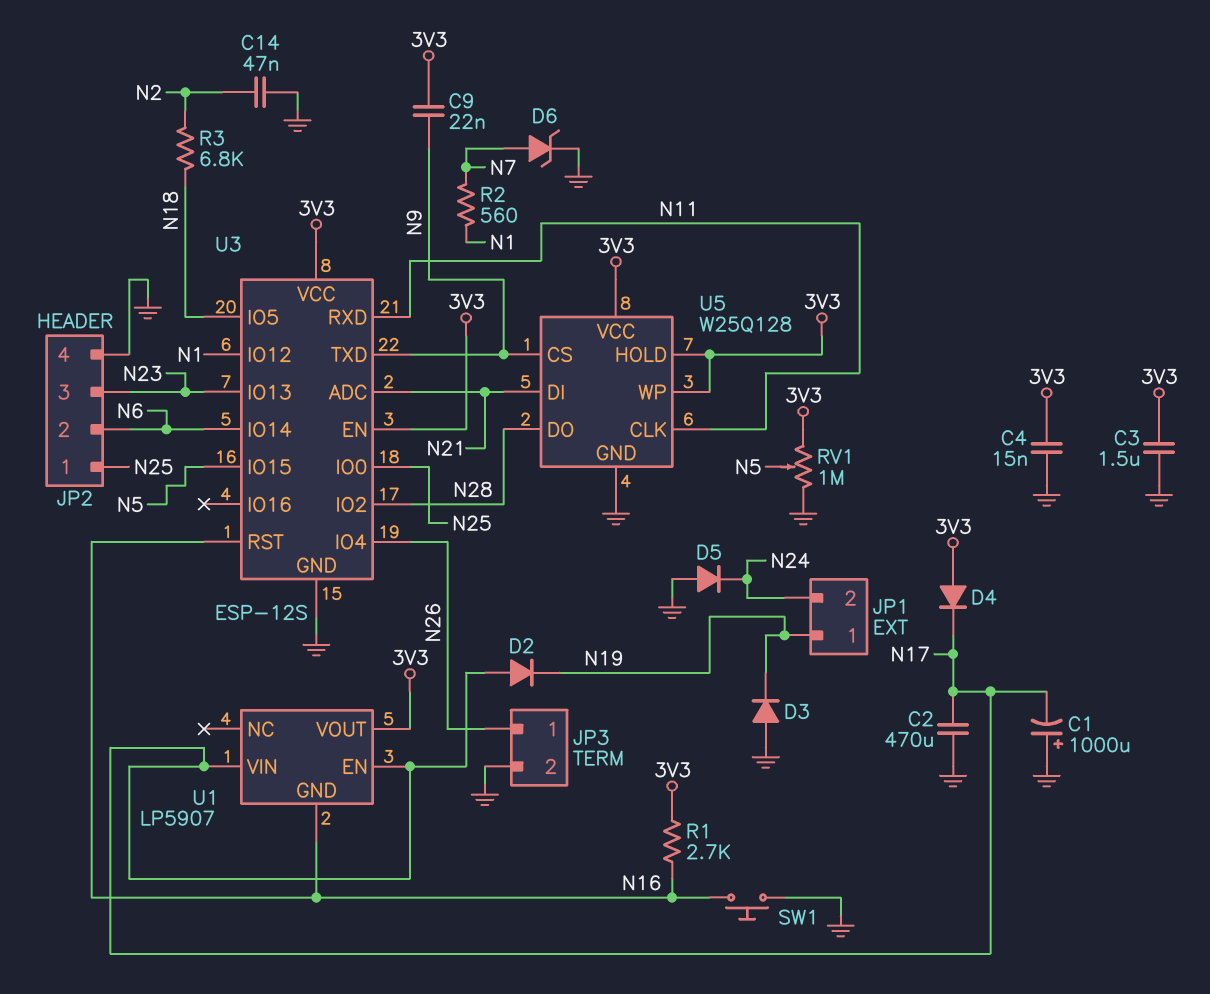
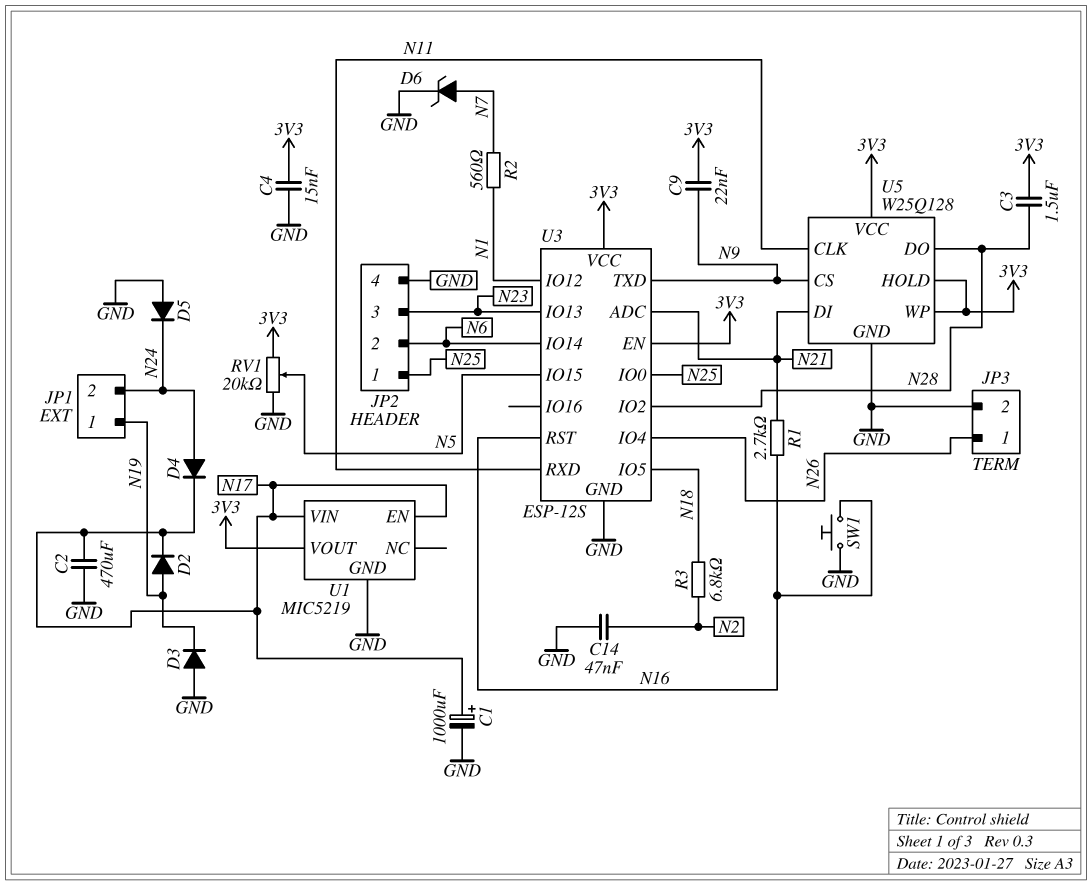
C1: 1000uF (plus GND, minus N17) -> 1000uF (plus N17, minus GND)
C3: 1.5uF (3V3, GND) -> 1.5uF (3V3, N28)
D2: diode (A N17, K N19) -> diode (A N19, K N17)
D4: diode (A 3V3, K N17) -> diode (A N24, K N17)
R1: 2.7k (3V3, N16) -> 2.7k (N16, N21)
RV1: 1M (3V3, GND, wiper N5) -> 20k (3V3, GND, wiper N5)
U1: LP5907 -> MIC5219
U1 pin GND: N16 -> GND

